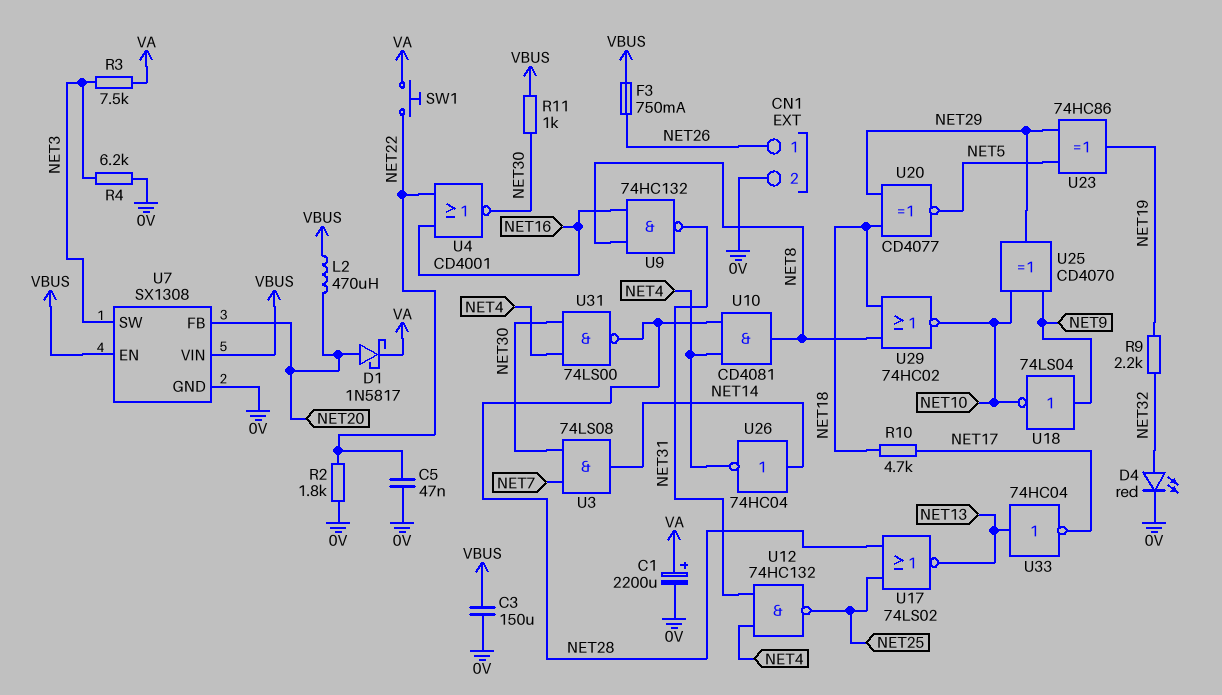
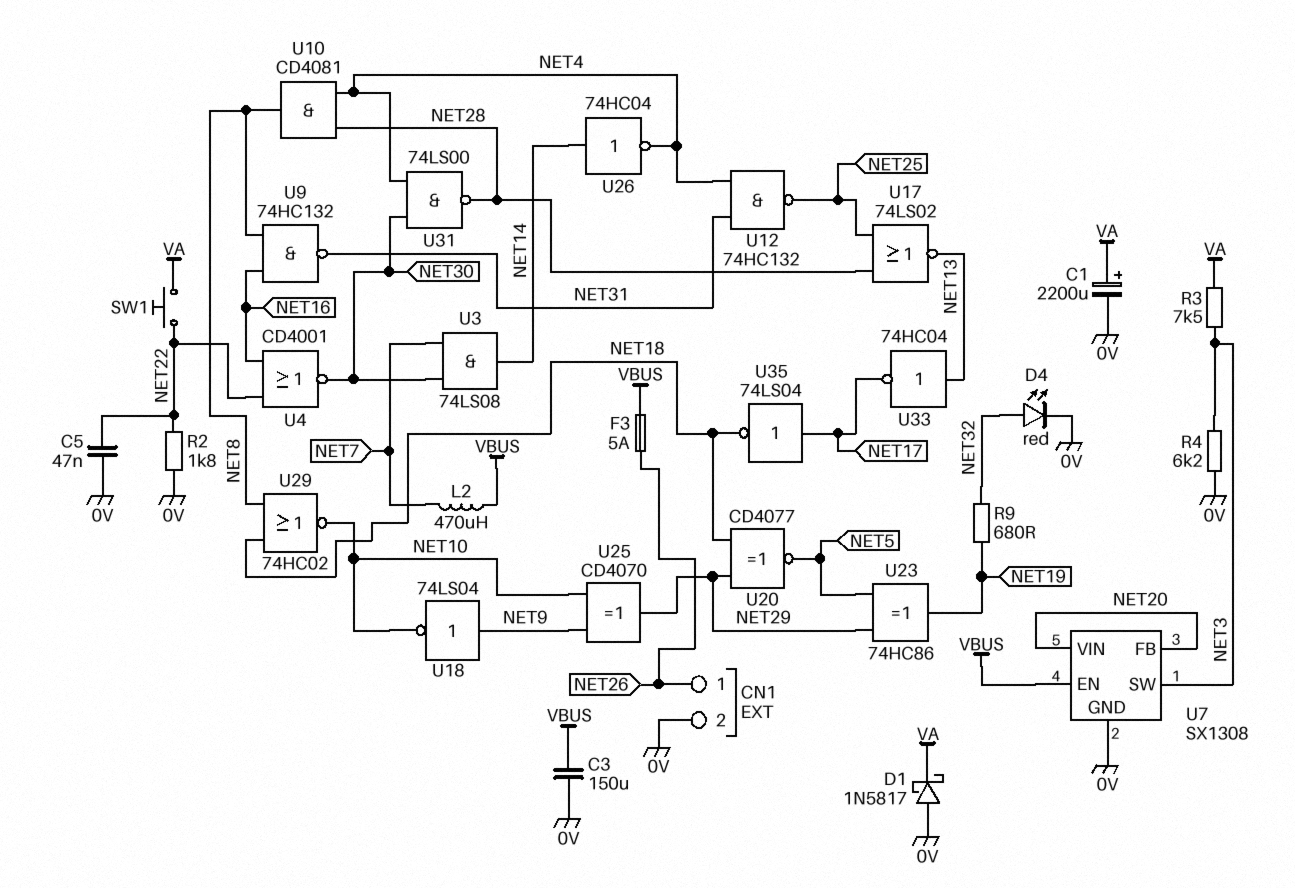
D1: schottky 1N5817 (A NET20, K VA) -> schottky 1N5817 (A 0V, K VA)
F3: 750mA (NET26, VBUS) -> 5A (NET26, VBUS)
L2: 470uH (NET20, VBUS) -> 470uH (NET7, VBUS)
R9: 2.2k (NET19, NET32) -> 680 (NET19, NET32)
R10: 4.7k (NET17, NET18) -> none
R11: 1k (NET30, VBUS) -> none
U7 pin VIN: VBUS -> NET20
U35: none -> NOT 74LS04 (in NET17, out NET18)

